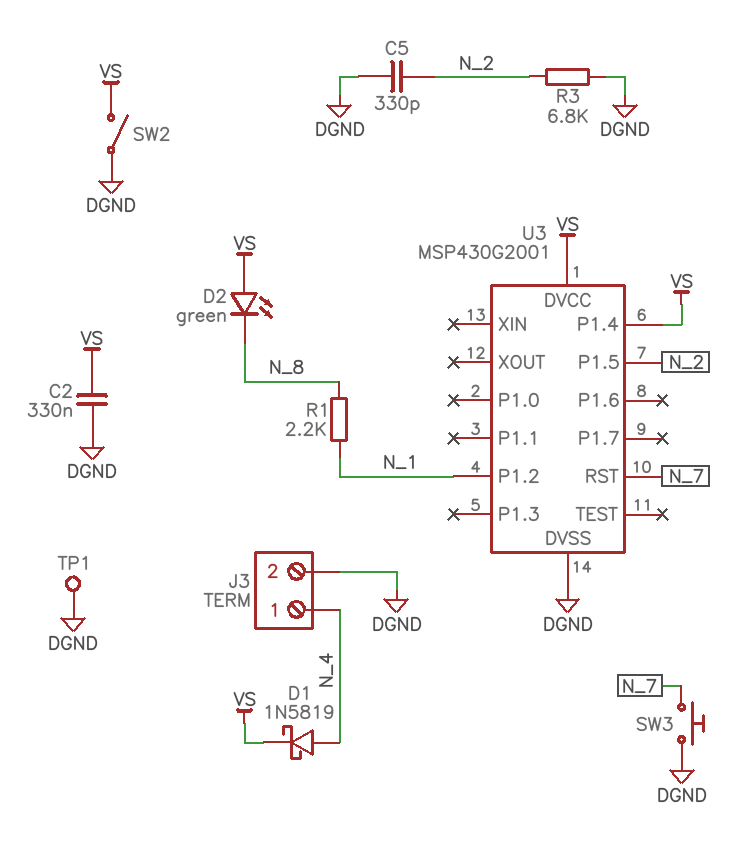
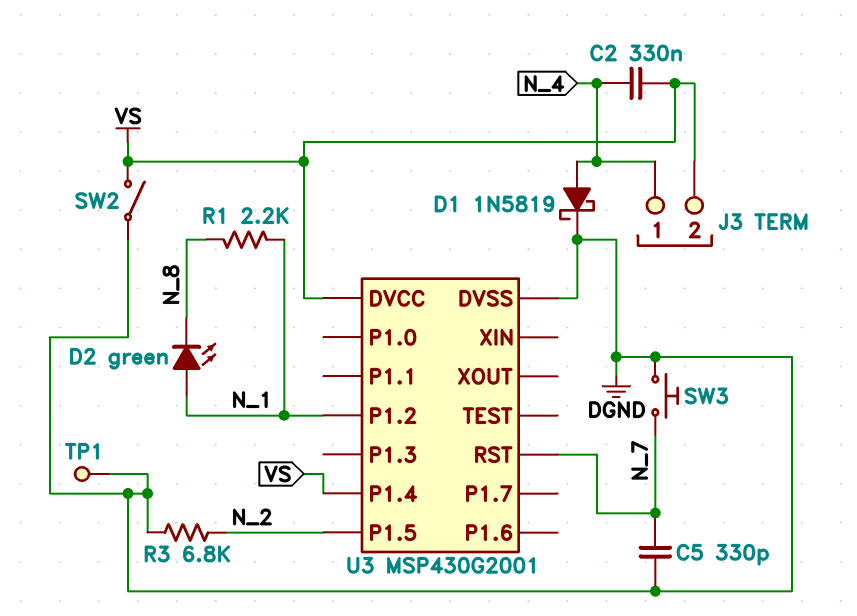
C2: 330nF (DGND, VS) -> 330nF (N_4, VS)
C5: 330pF (DGND, N_2) -> 330pF (DGND, N_7)
D1: schottky 1N5819 (A N_4, K VS) -> schottky 1N5819 (A N_4, K DGND)
D2: LED green (A VS, K N_8) -> LED green (A N_1, K N_8)
J3 pin 2: DGND -> VS

